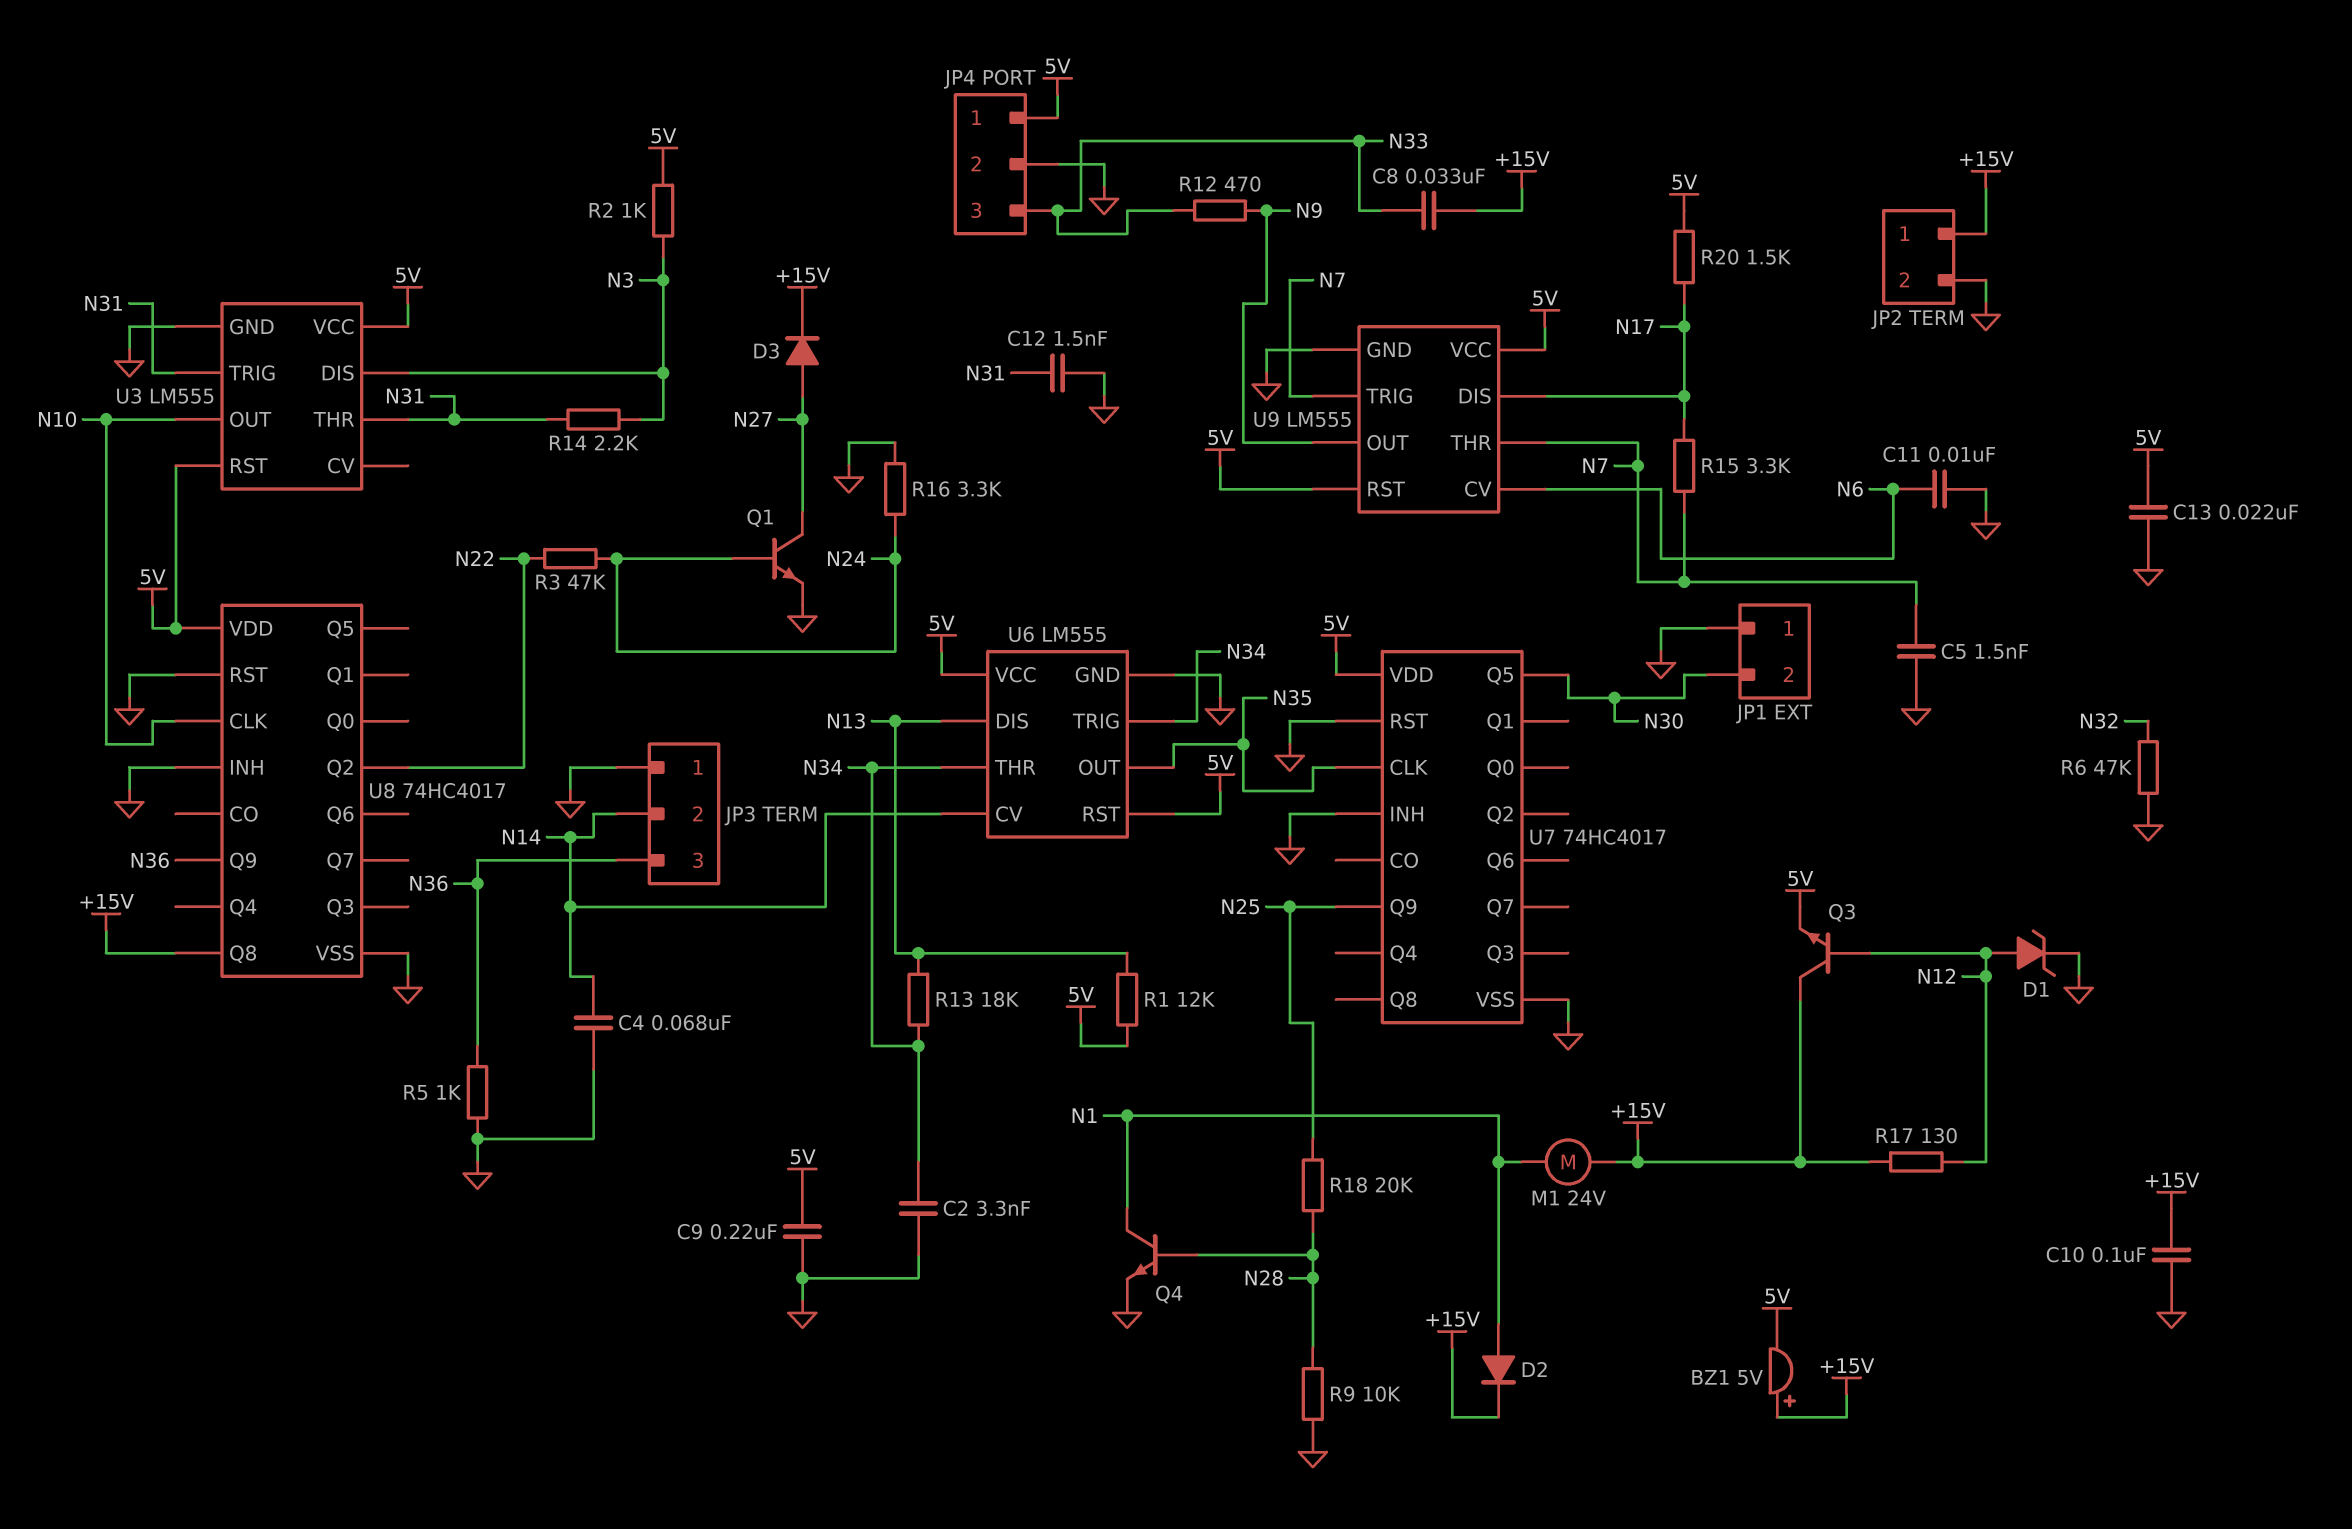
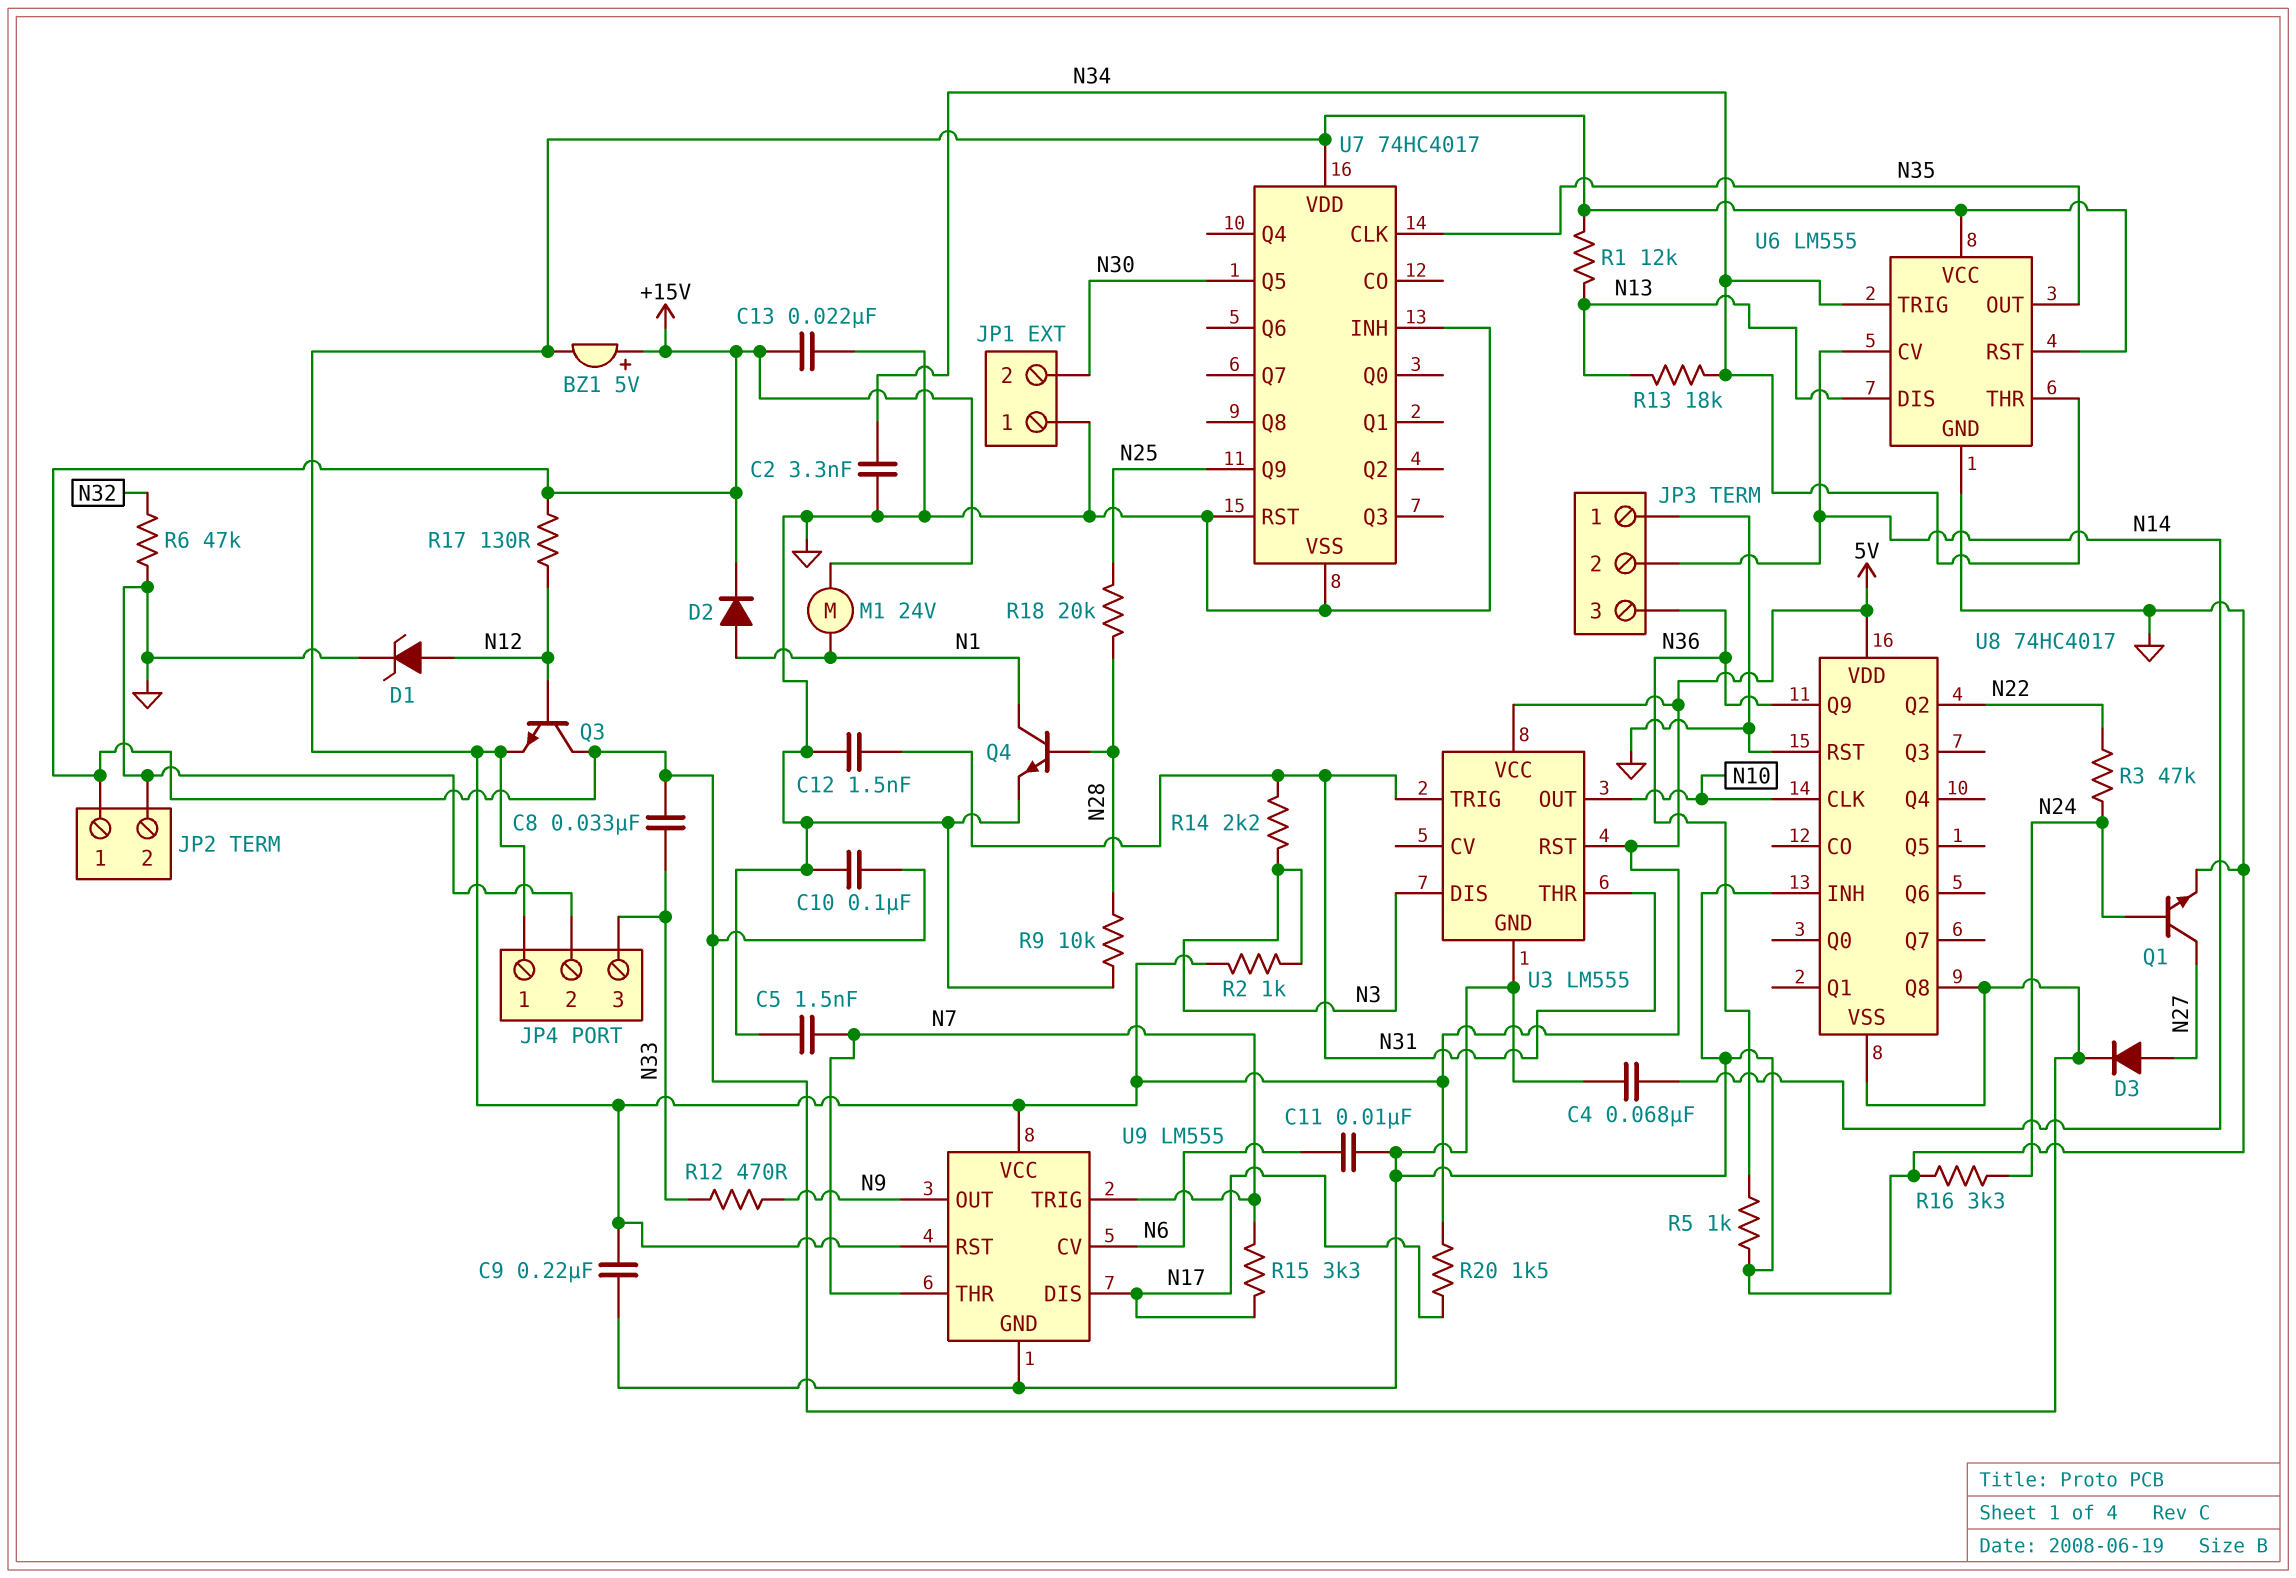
C13: 22nF (5V, GND) -> 22nF (+15V, GND)
U8 pin VSS: GND -> +15V

